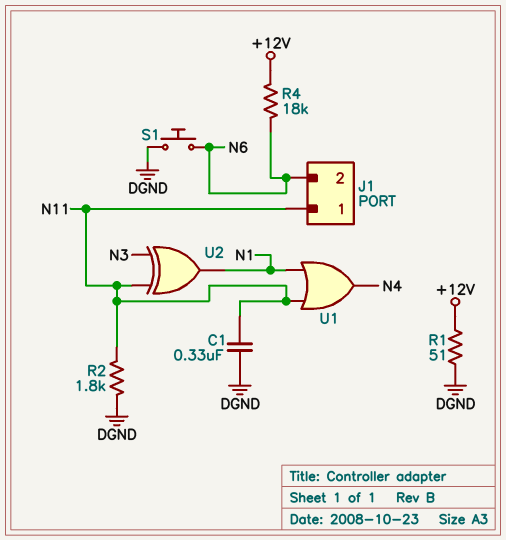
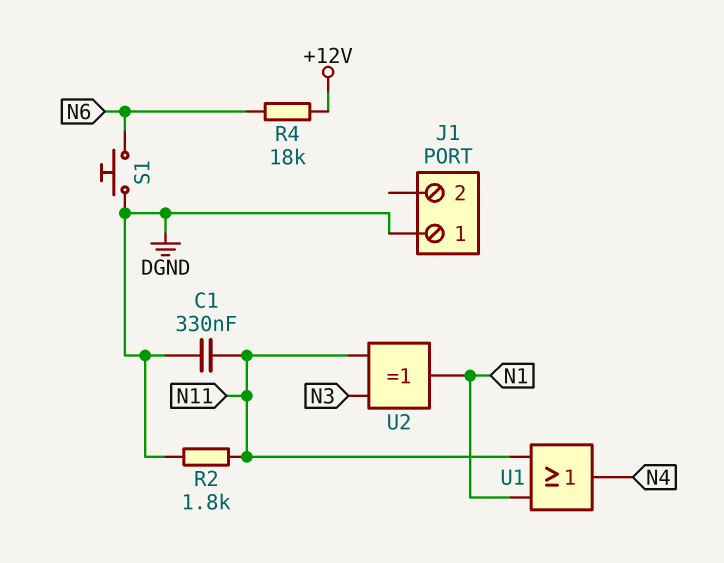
J1 pin 1: N11 -> DGND
J1 pin 2: N6 -> none
R1: 51 (+12V, DGND) -> none

